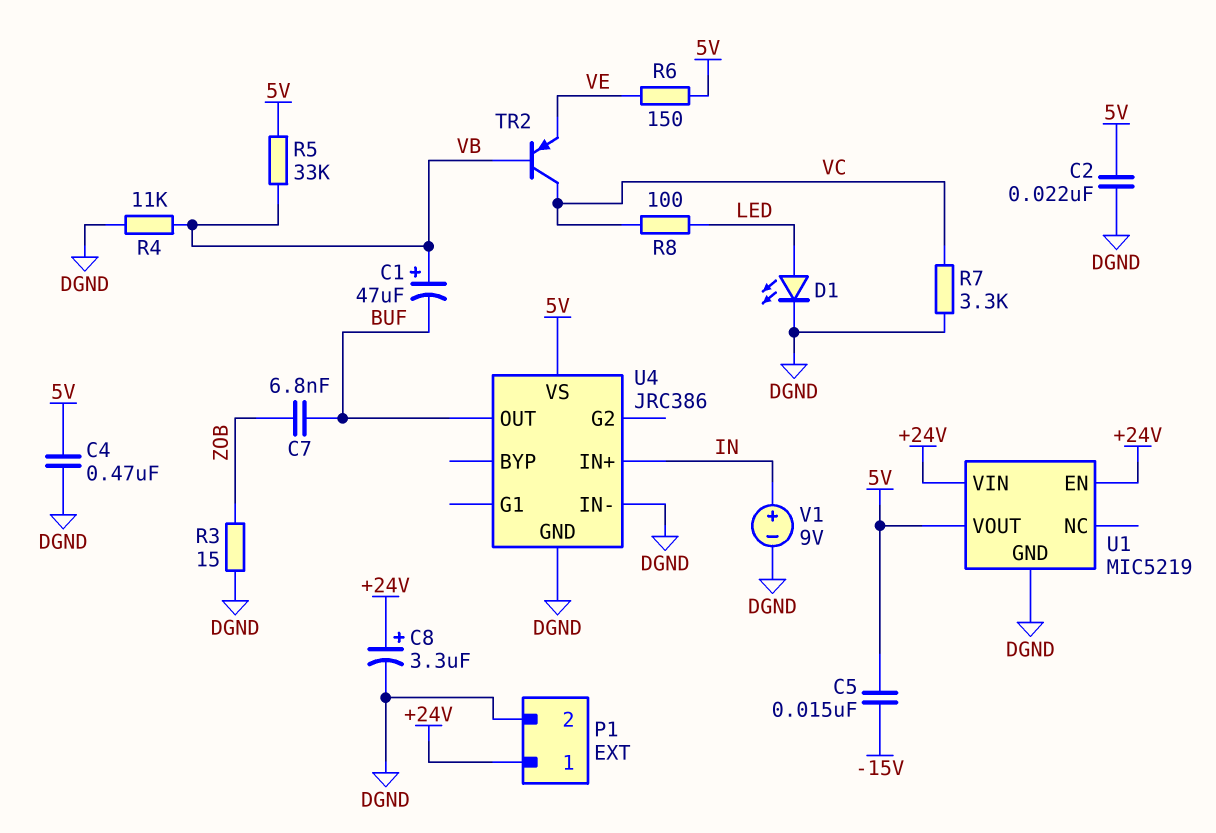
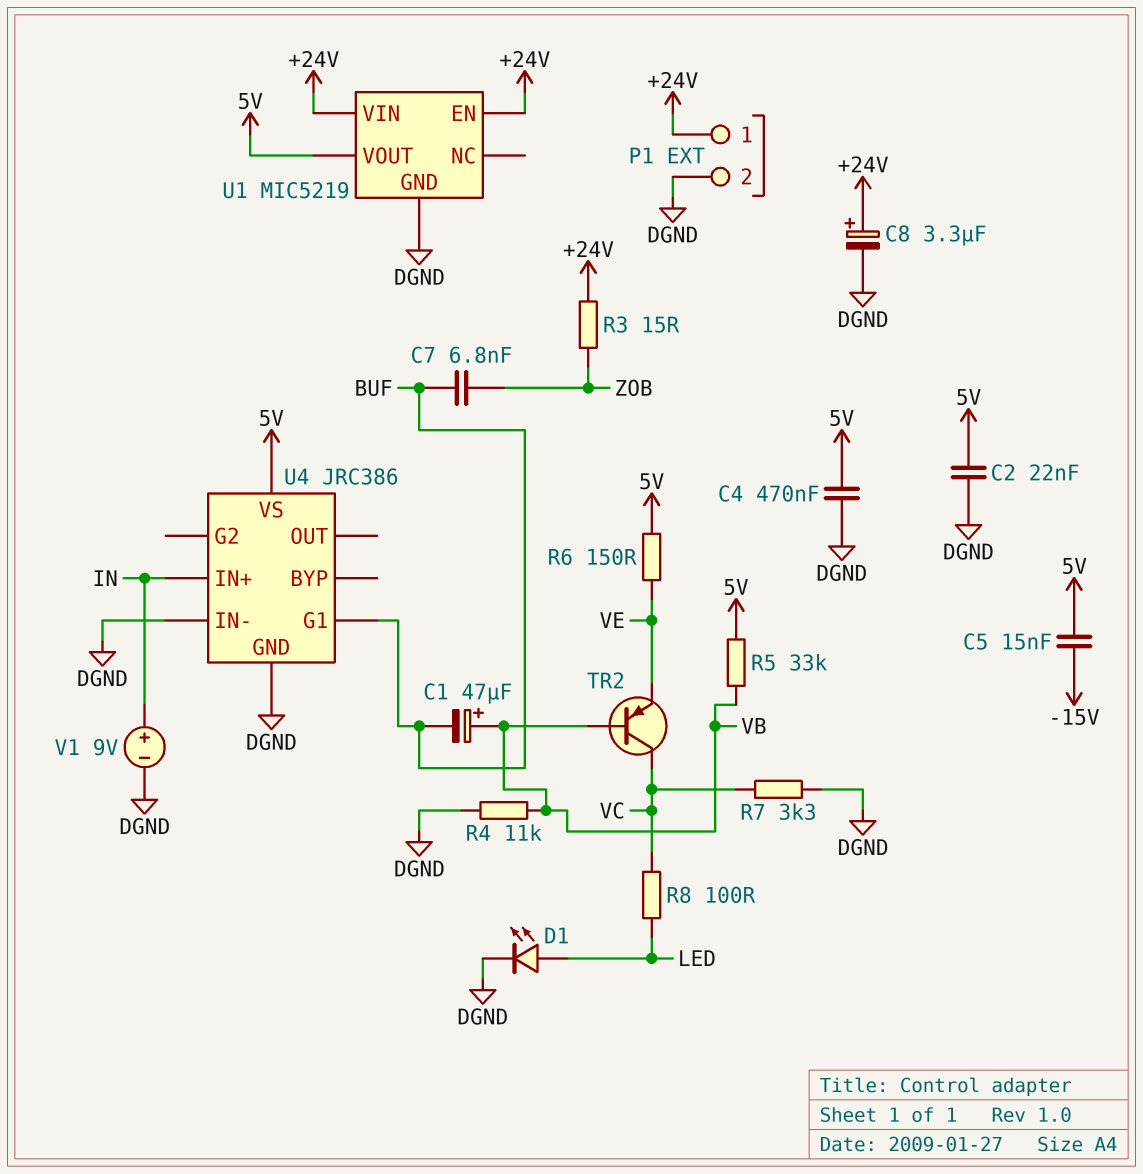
R3: 15 (DGND, ZOB) -> 15 (+24V, ZOB)
U4 pin G1: none -> BUF
U4 pin OUT: BUF -> none

